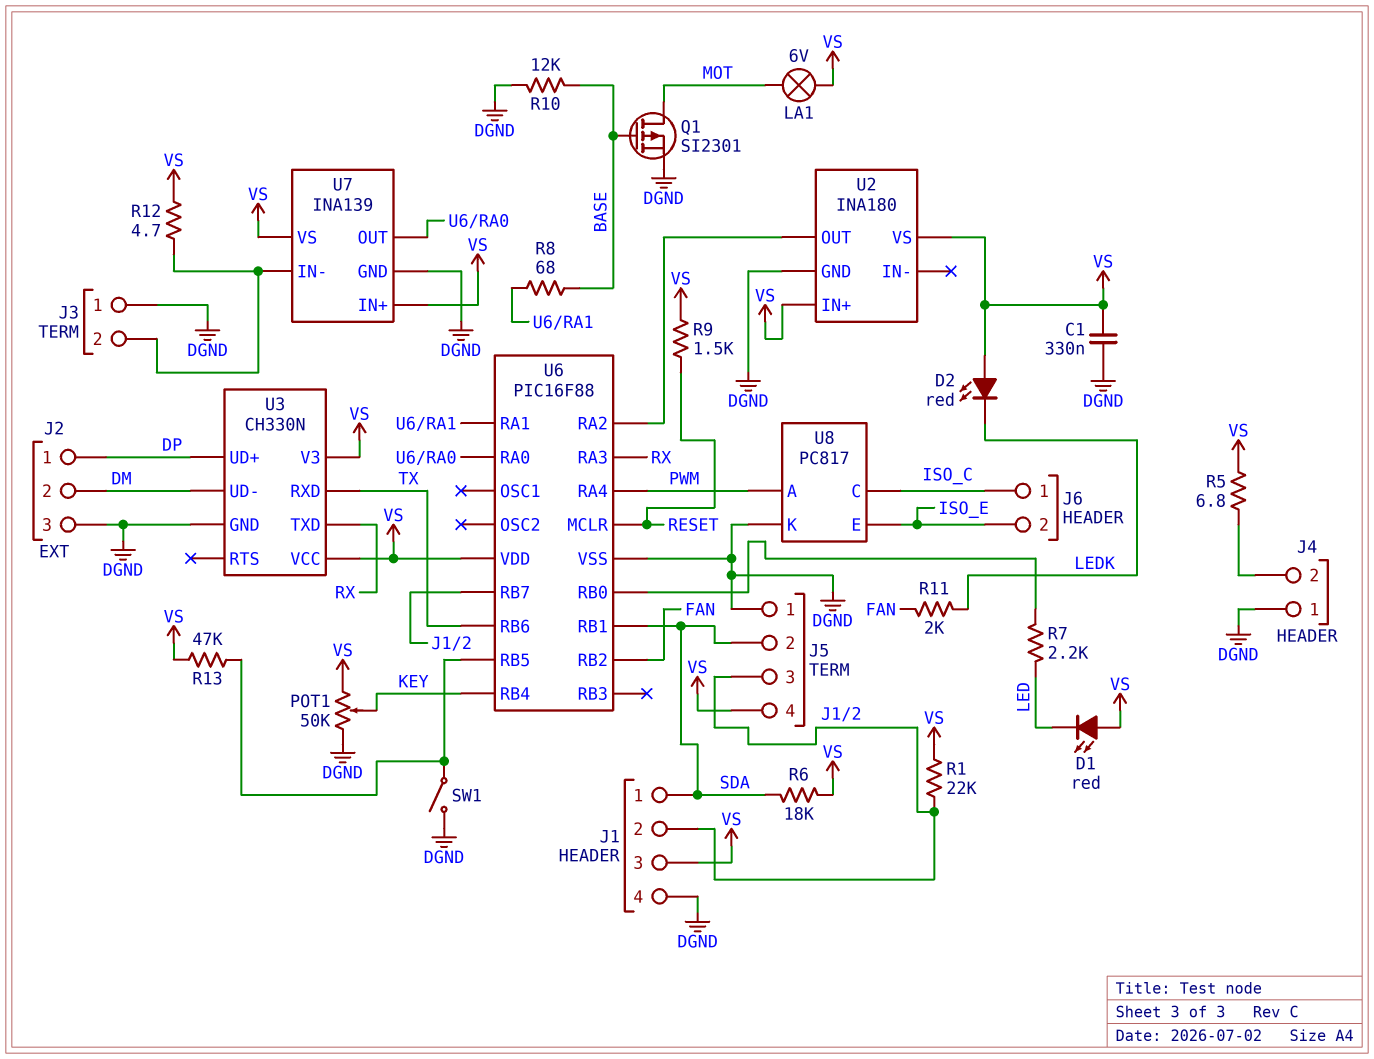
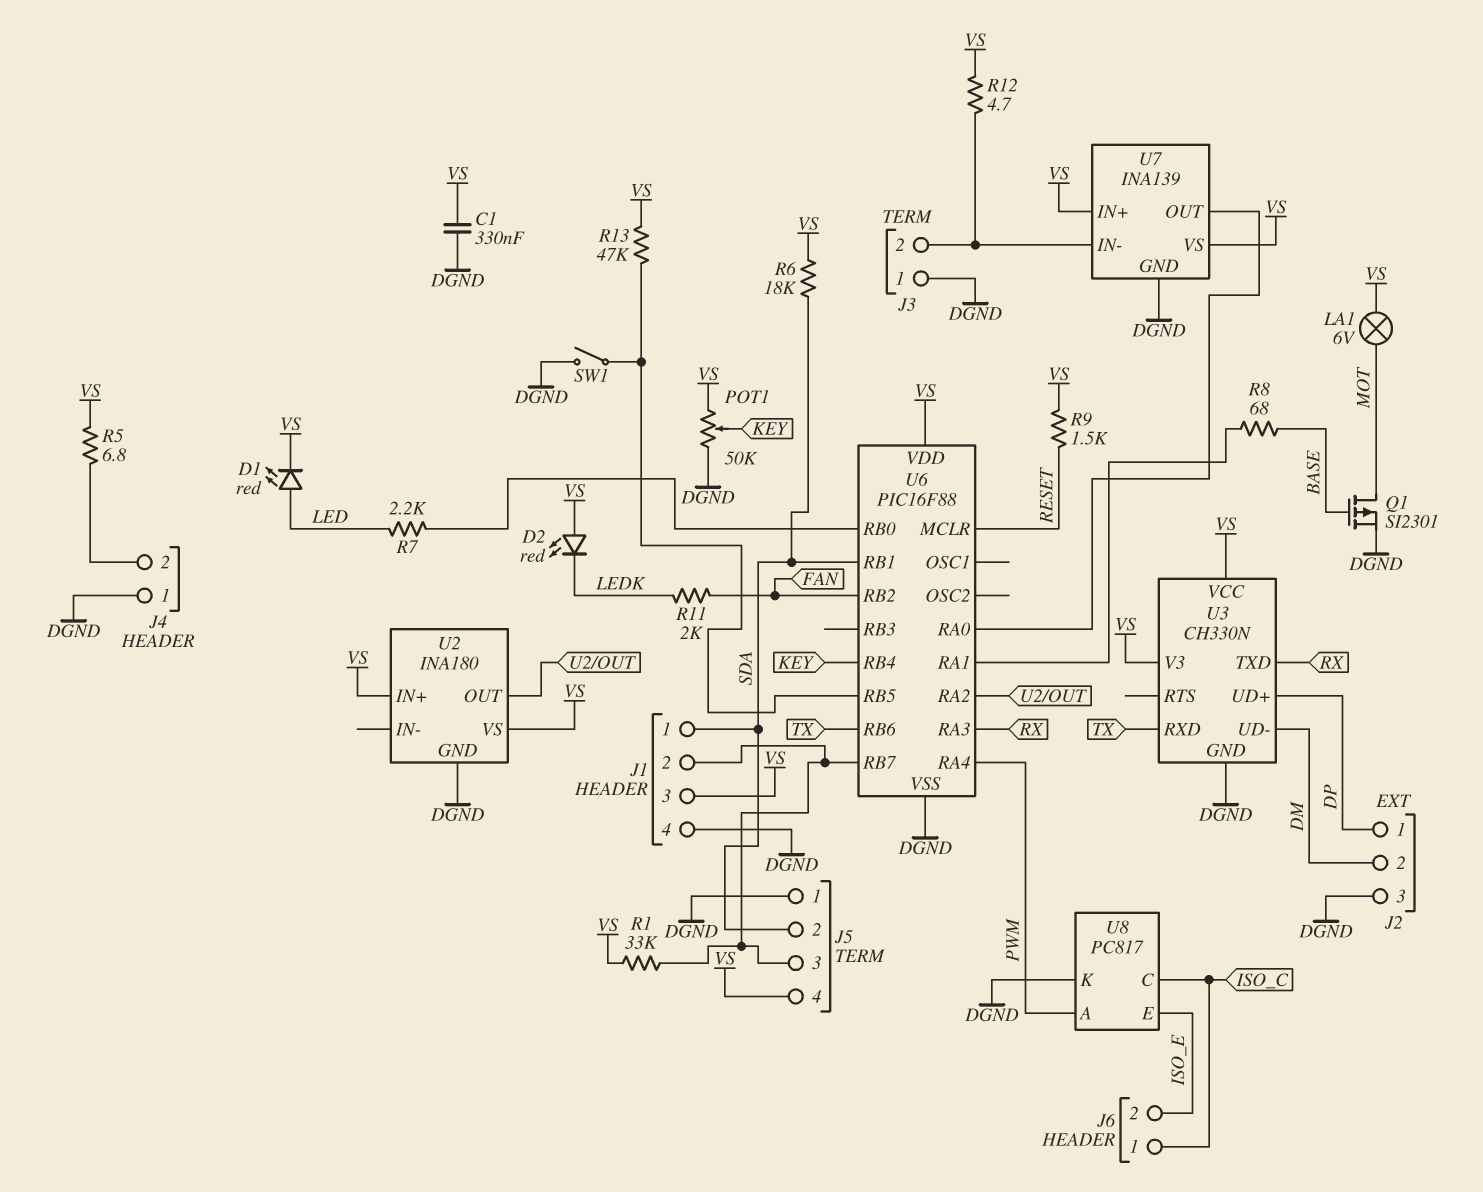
D1: LED red (A VS, K LED) -> LED red (A LED, K VS)
R1: 22k (J1/2, VS) -> 33k (J1/2, VS)
R10: 12k (BASE, DGND) -> none

